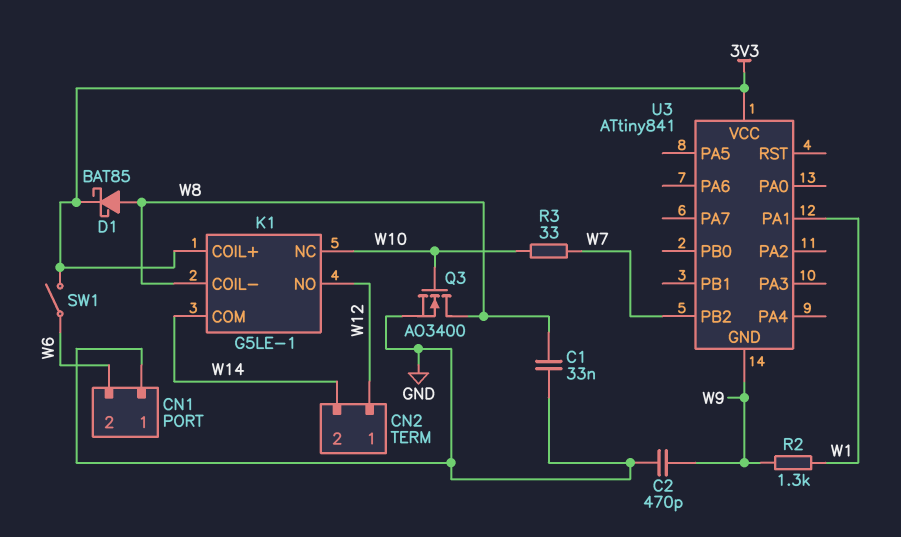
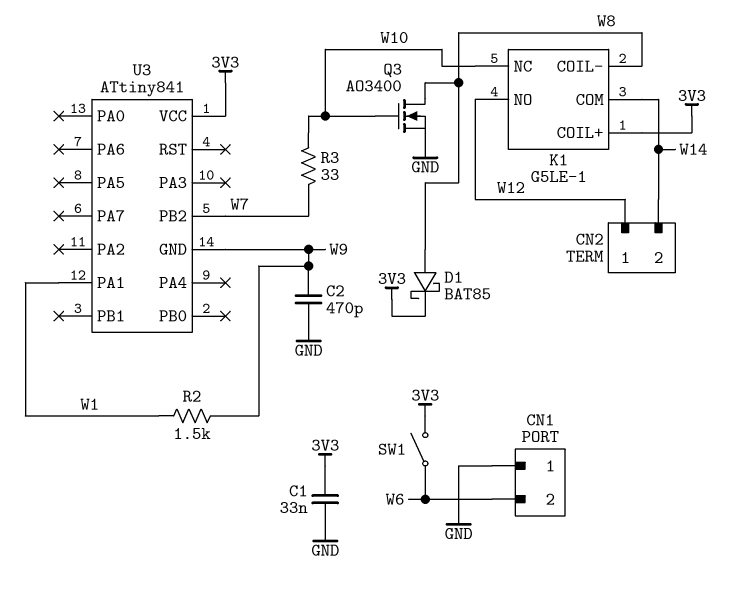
C1: 33nF (GND, W8) -> 33nF (3V3, GND)
R2: 1.3k (W1, W9) -> 1.5k (W1, W9)

